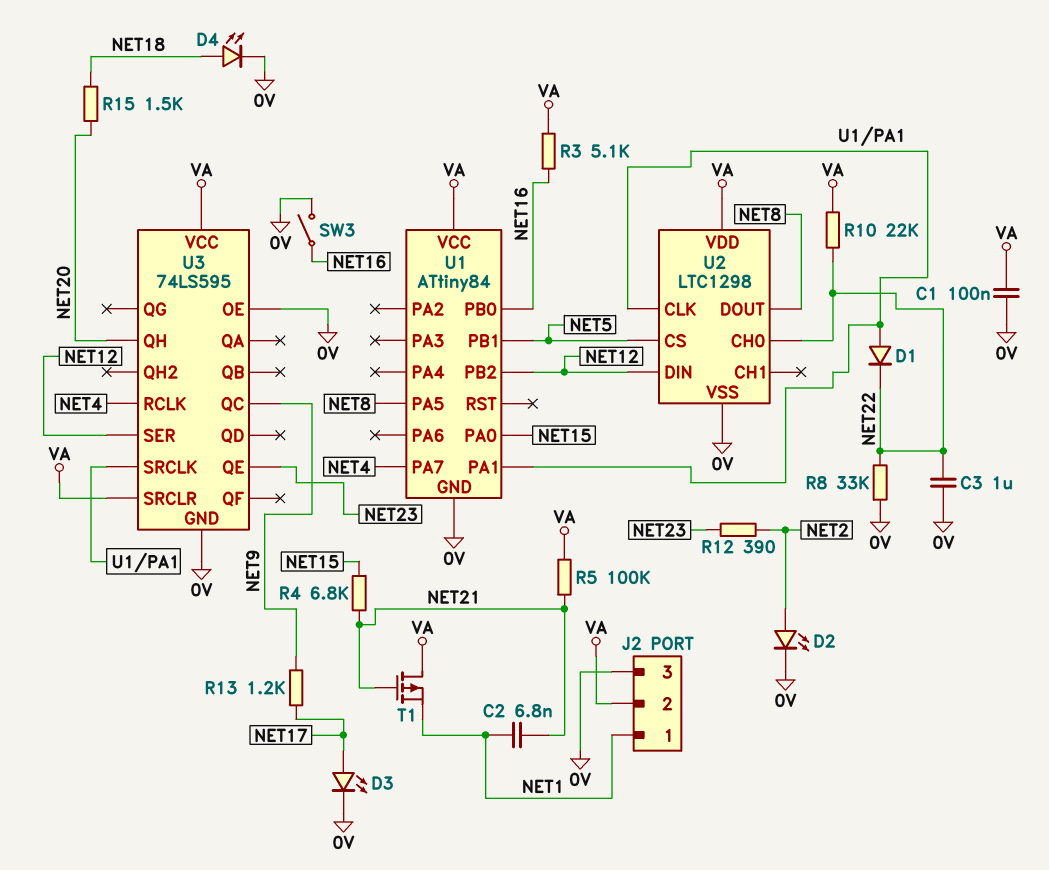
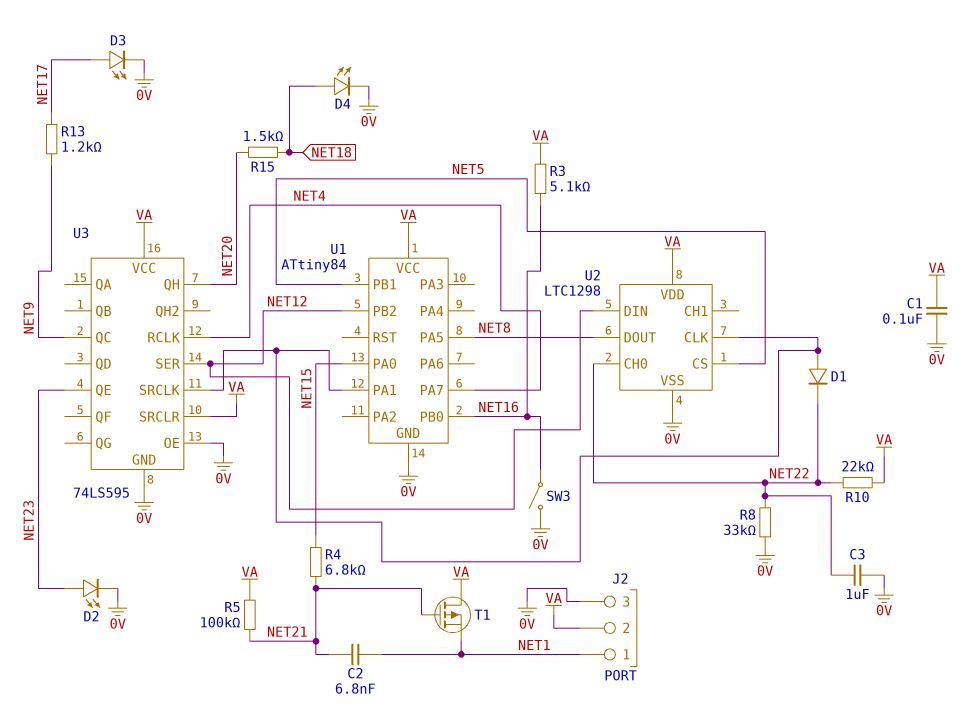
D2: LED (A NET2, K 0V) -> LED (A NET23, K 0V)
R12: 390 (NET2, NET23) -> none

